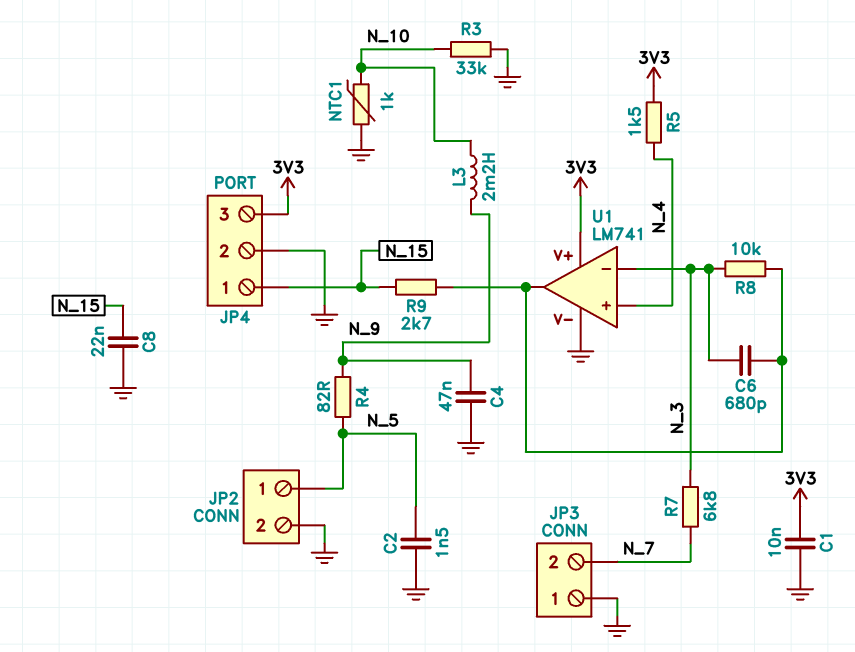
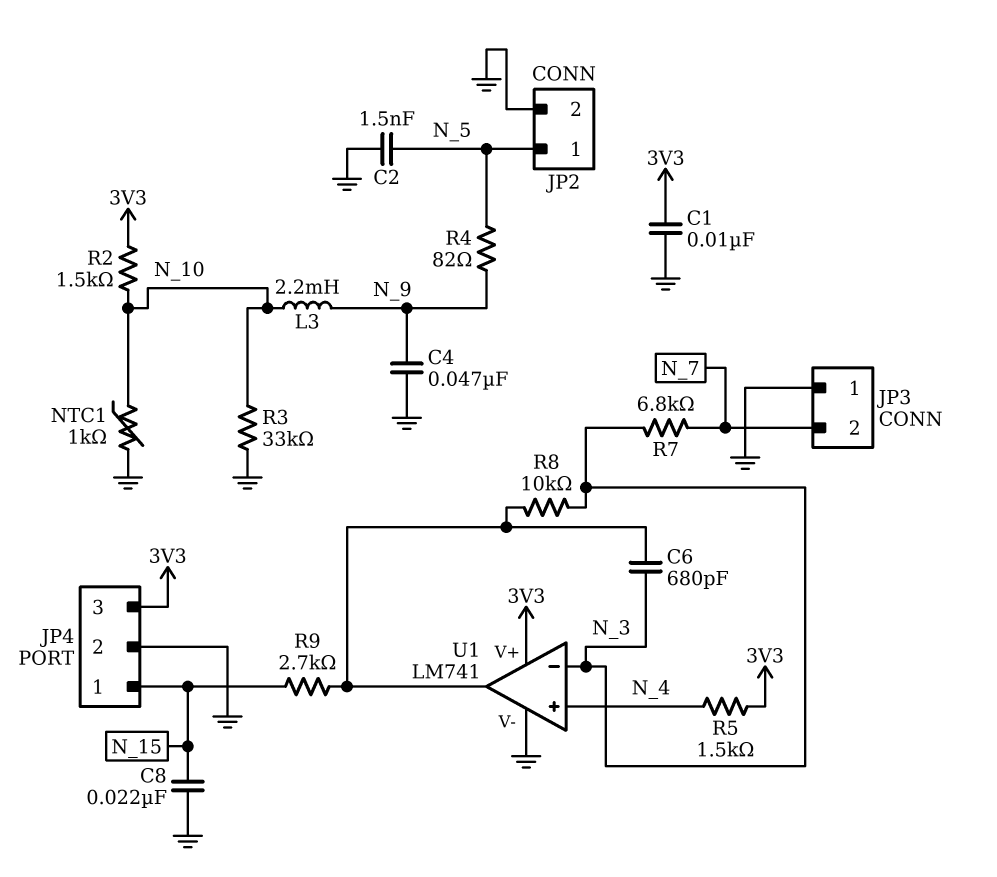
R2: none -> 1.5k (3V3, N_10)

